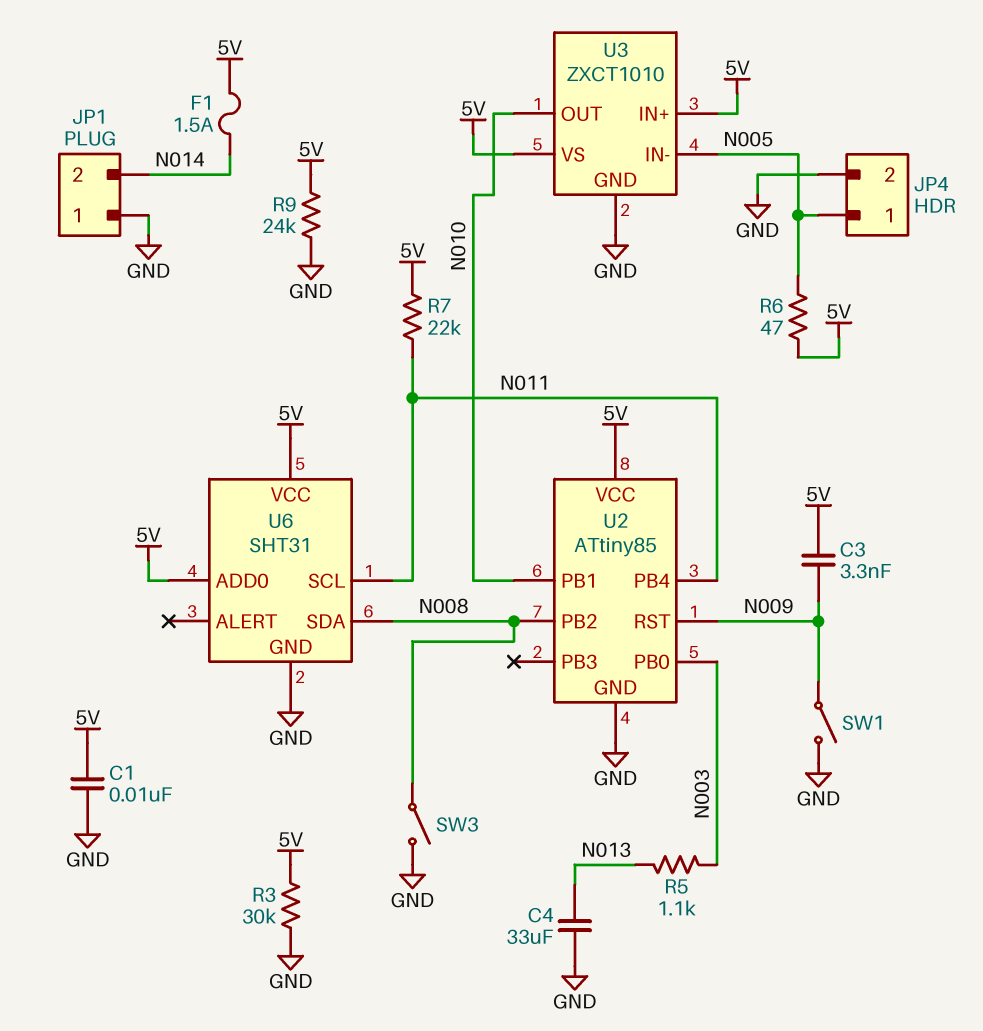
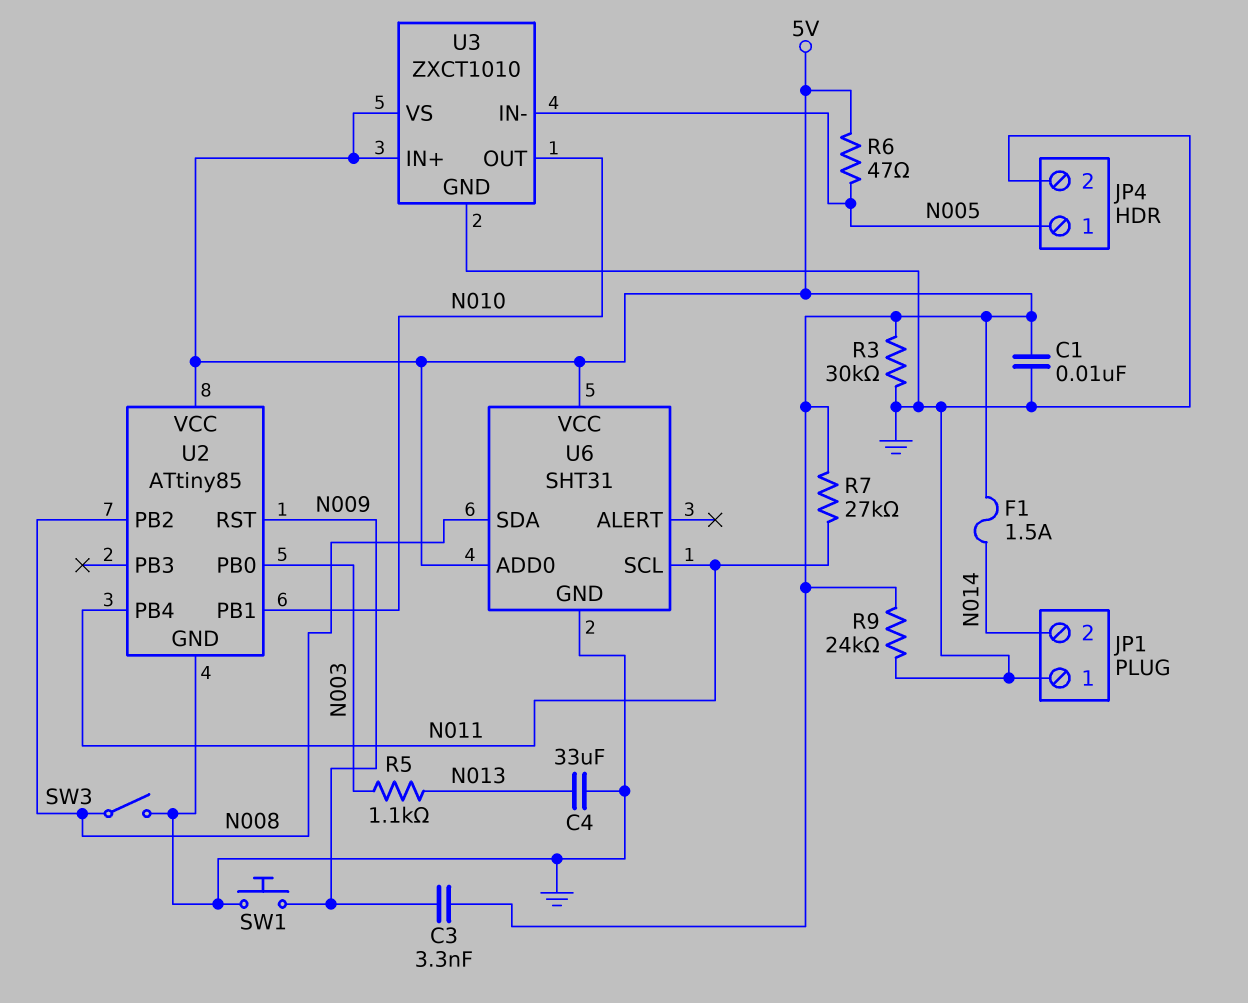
R7: 22k (5V, N011) -> 27k (5V, N011)
SW1: switch (GND, N009) -> button (GND, N009)

